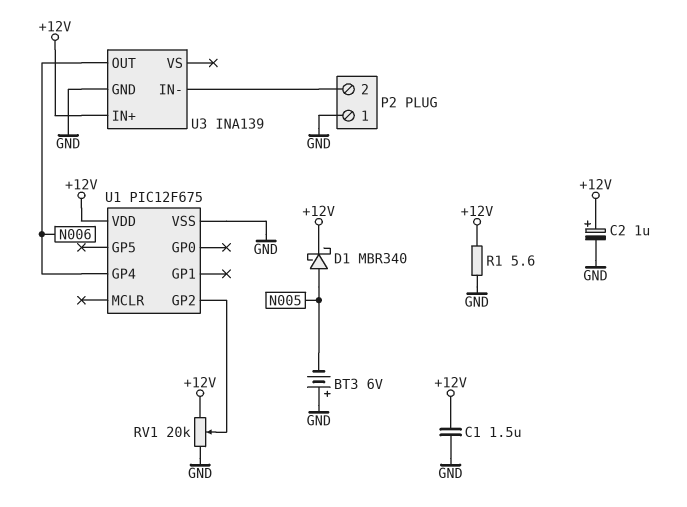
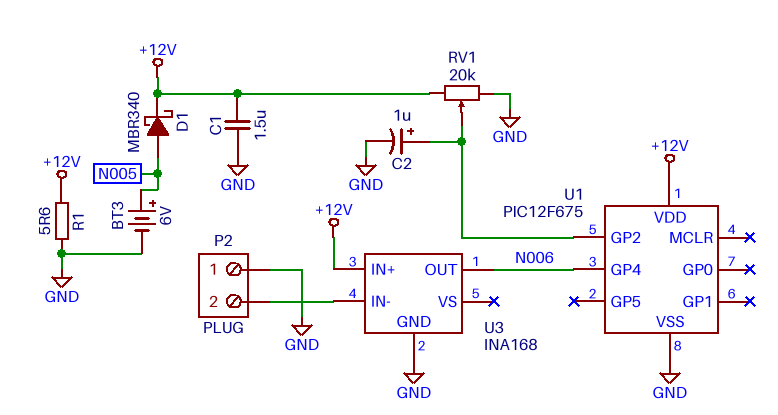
BT3: 6V (plus GND, minus N005) -> 6V (plus N005, minus GND)
C2: 1uF (plus +12V, minus GND) -> 1uF (plus U1/GP2, minus GND)
U3: INA139 -> INA168

